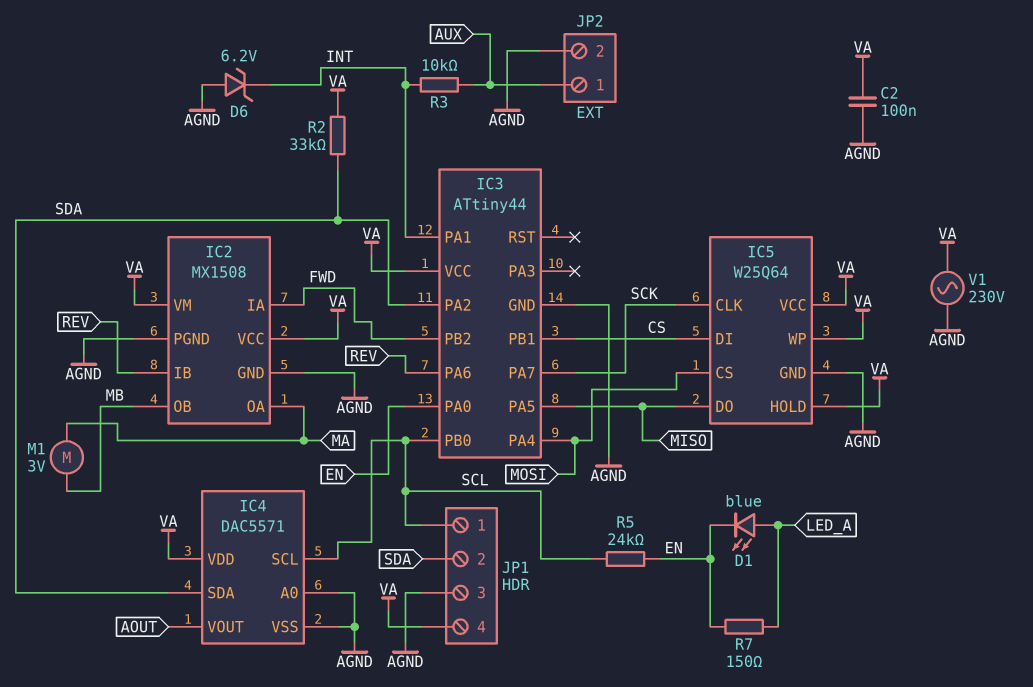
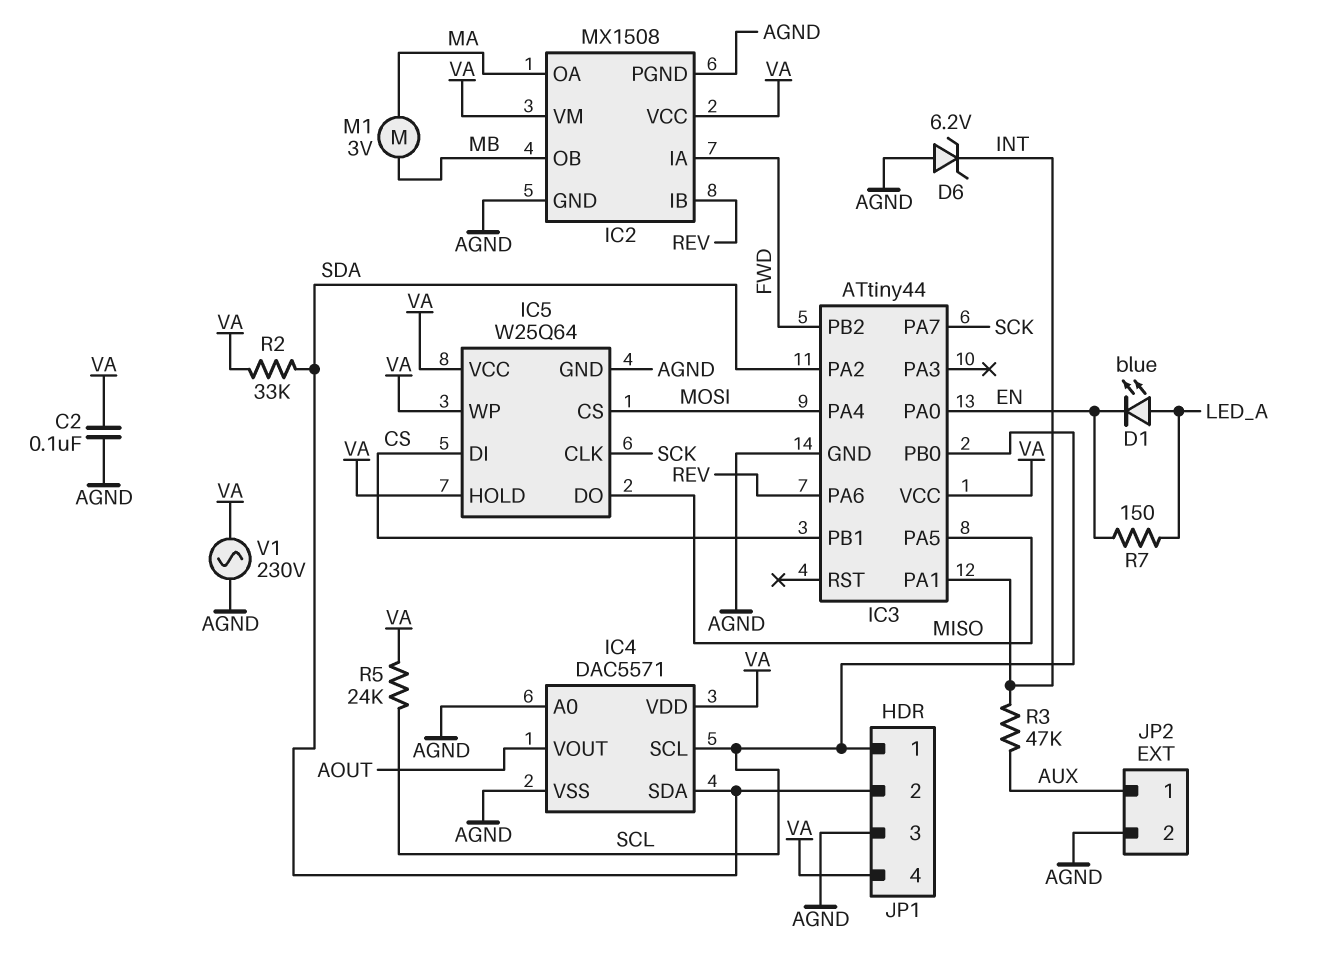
R3: 10k (AUX, INT) -> 47k (AUX, INT)
R5: 24k (EN, SCL) -> 24k (SCL, VA)

